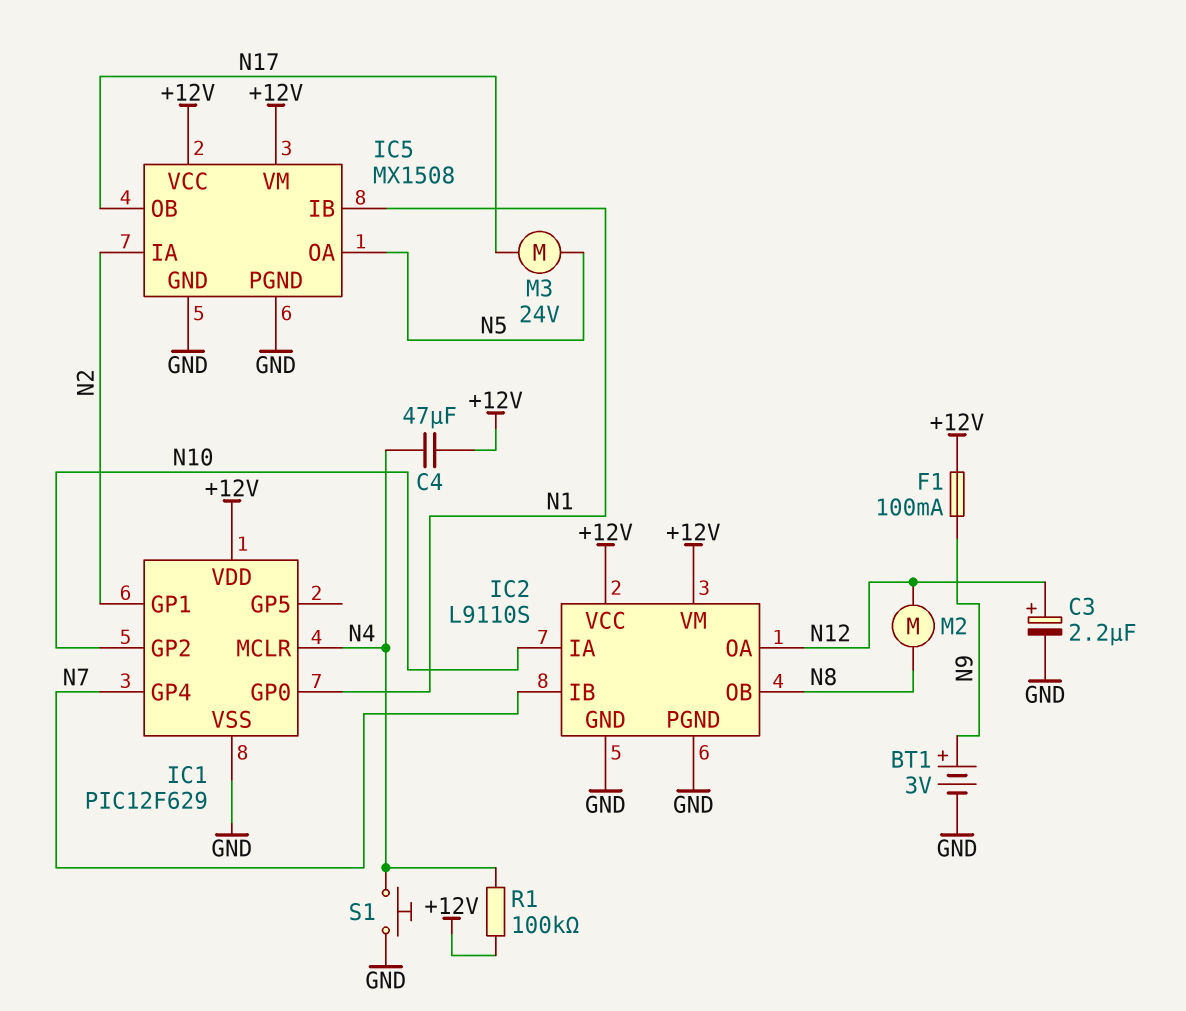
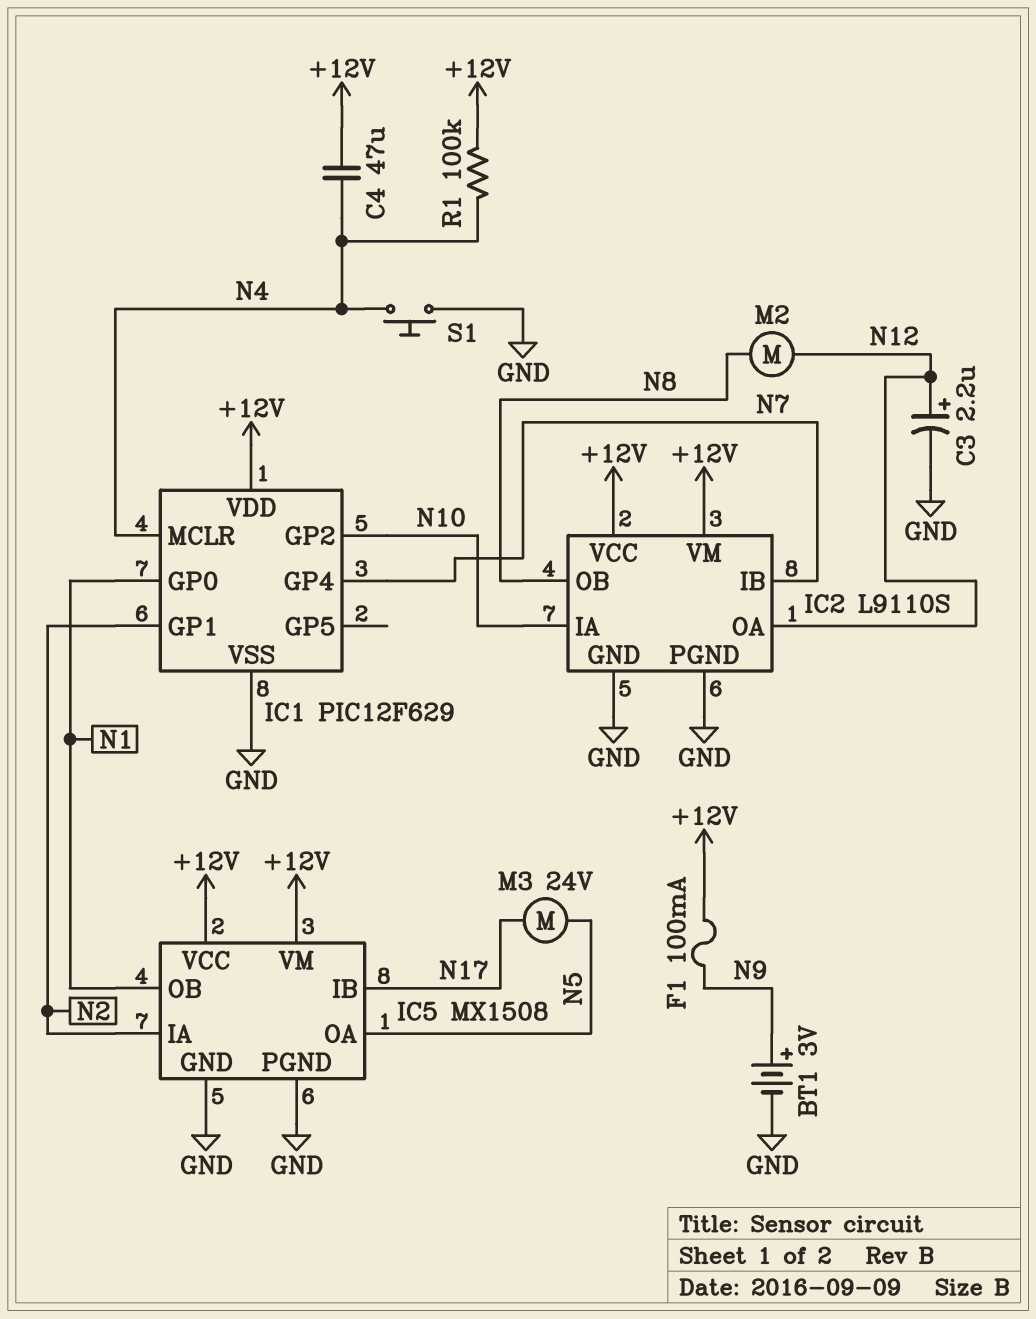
IC5 pin IB: N1 -> N17
IC5 pin OB: N17 -> N1

